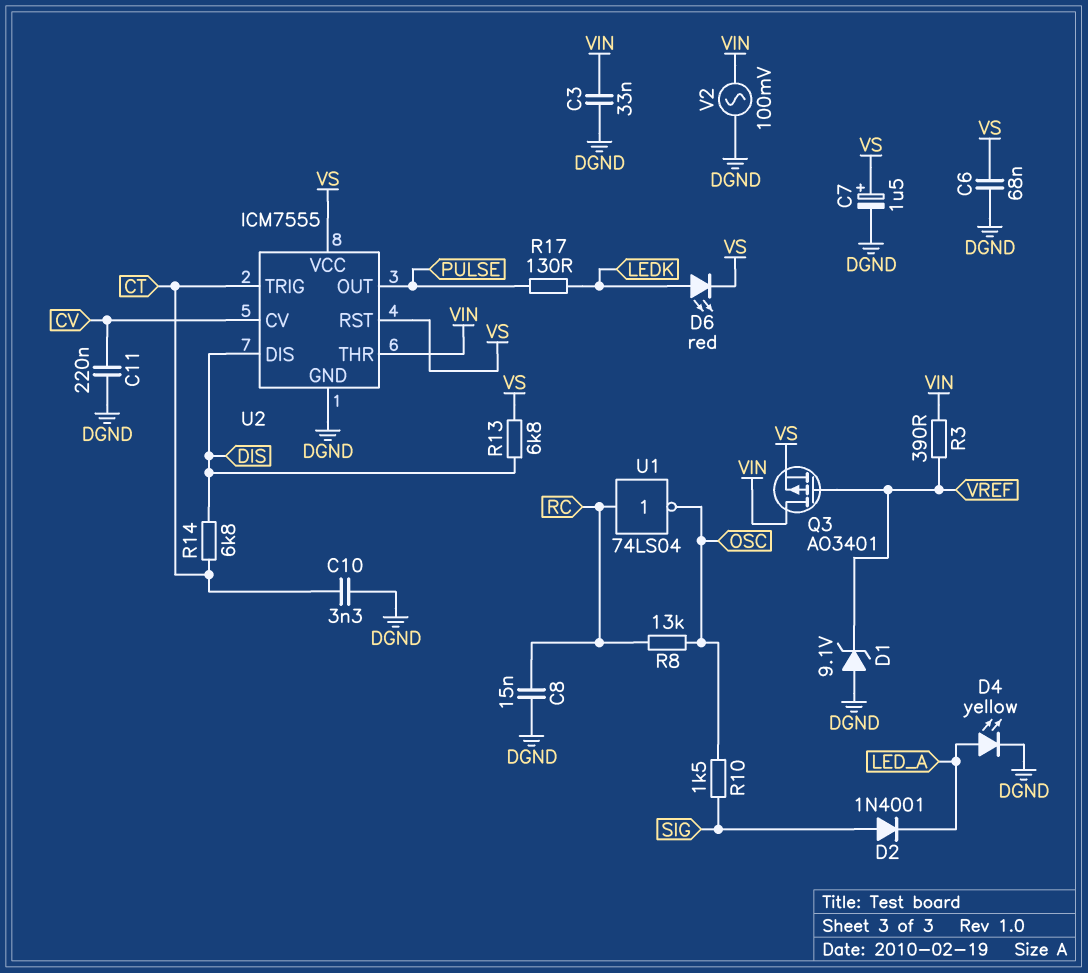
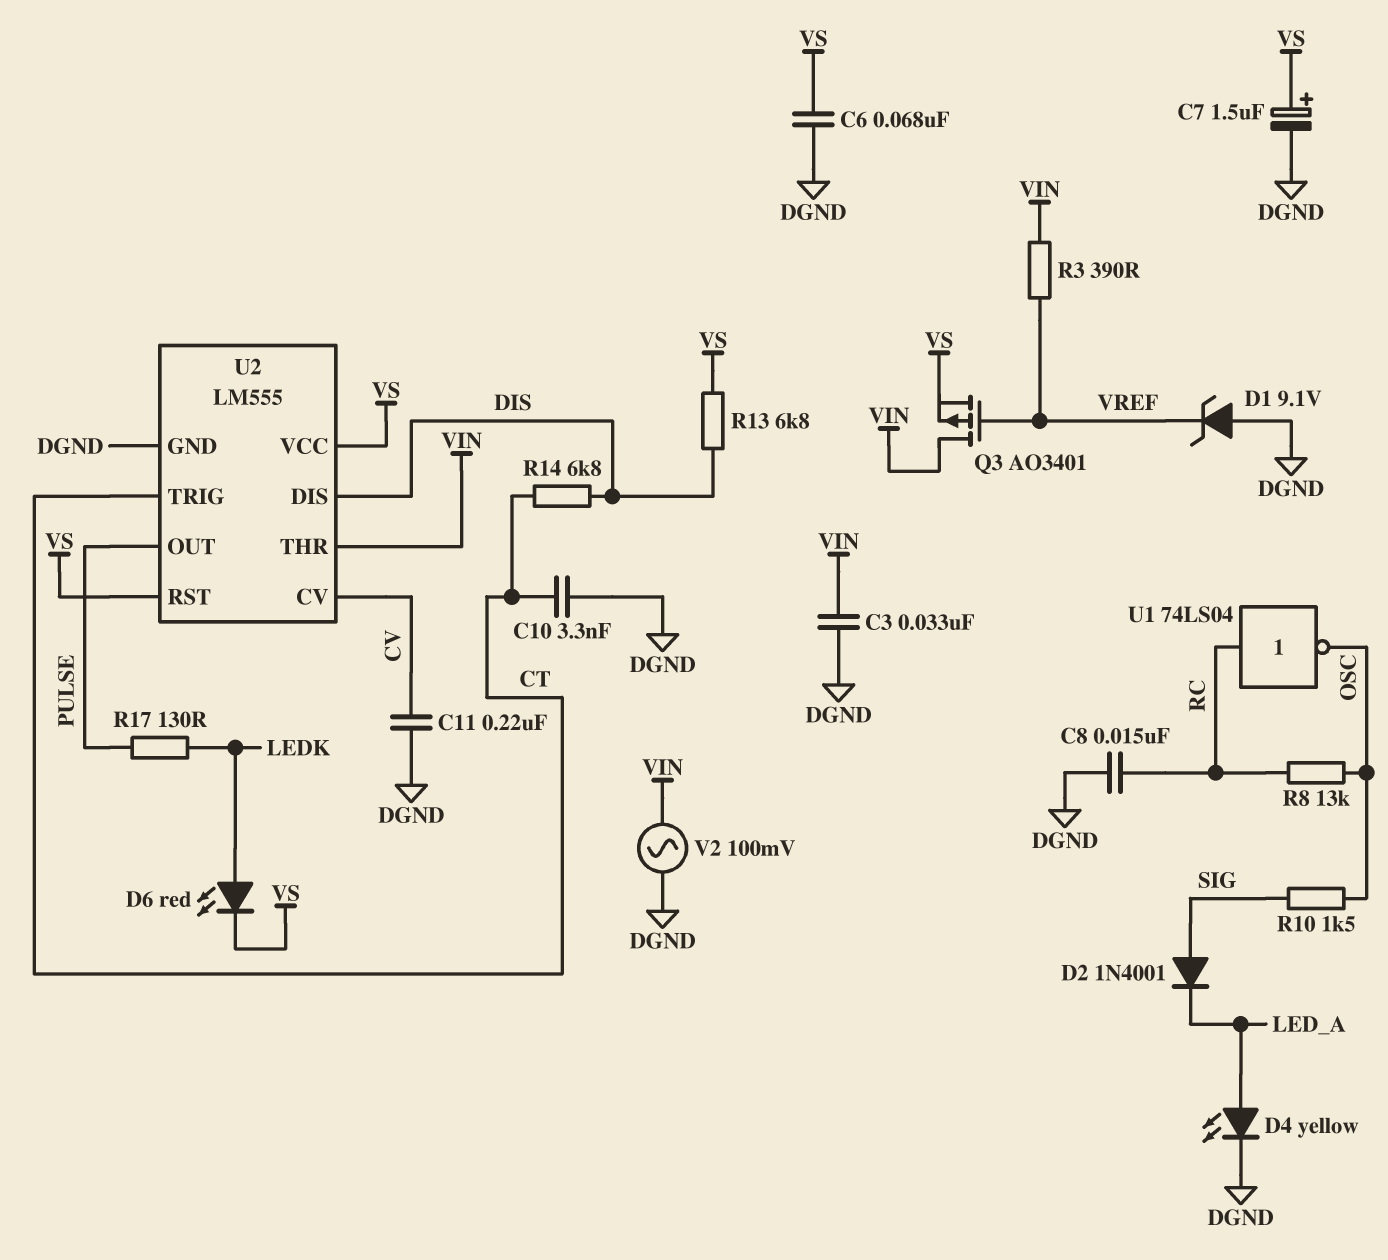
U2: ICM7555 -> LM555

